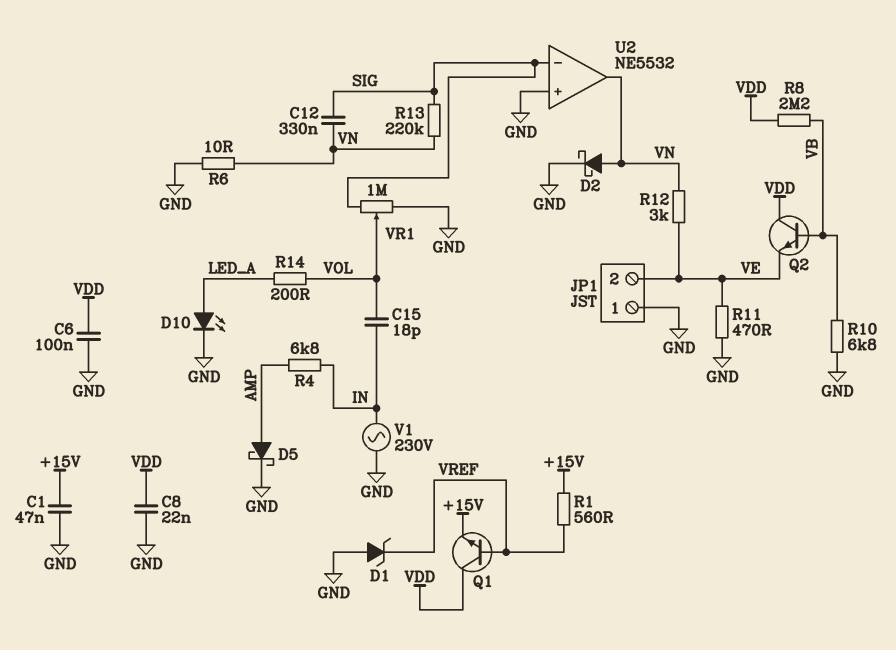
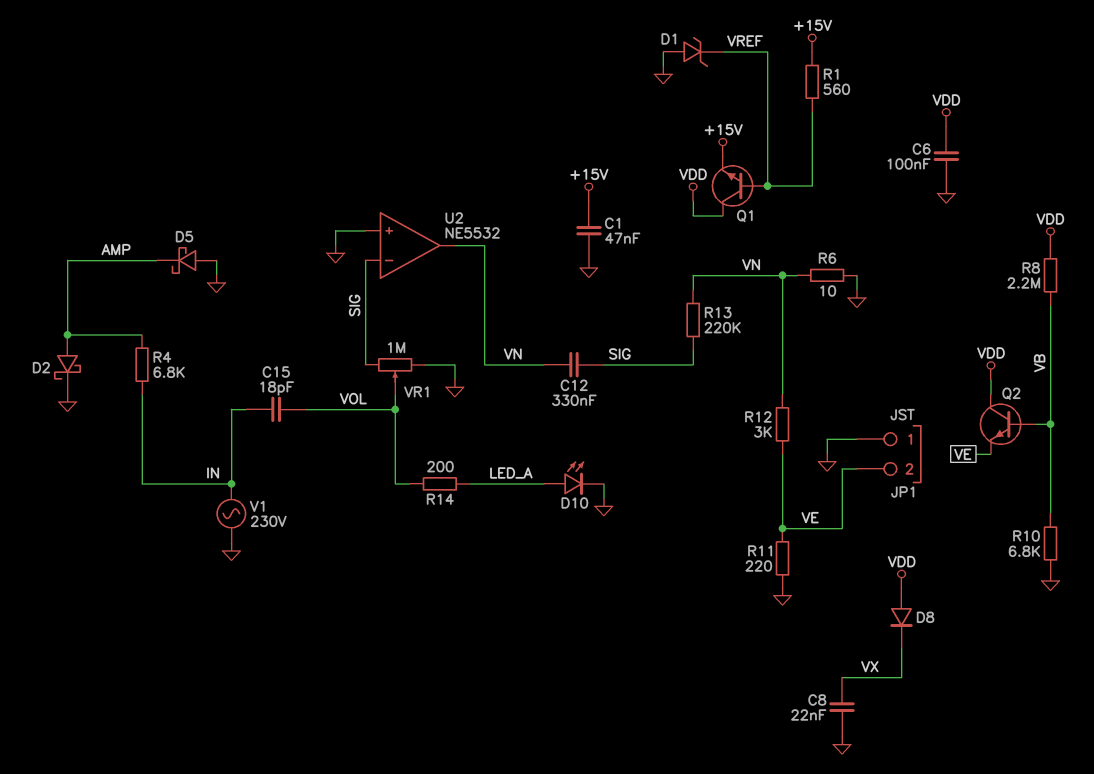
C8: 22nF (GND, VDD) -> 22nF (GND, VX)
D2: schottky (A VN, K GND) -> schottky (A AMP, K GND)
D5: schottky (A AMP, K GND) -> schottky (A GND, K AMP)
D8: none -> diode (A VDD, K VX)
R11: 470 (GND, VE) -> 220 (GND, VE)

